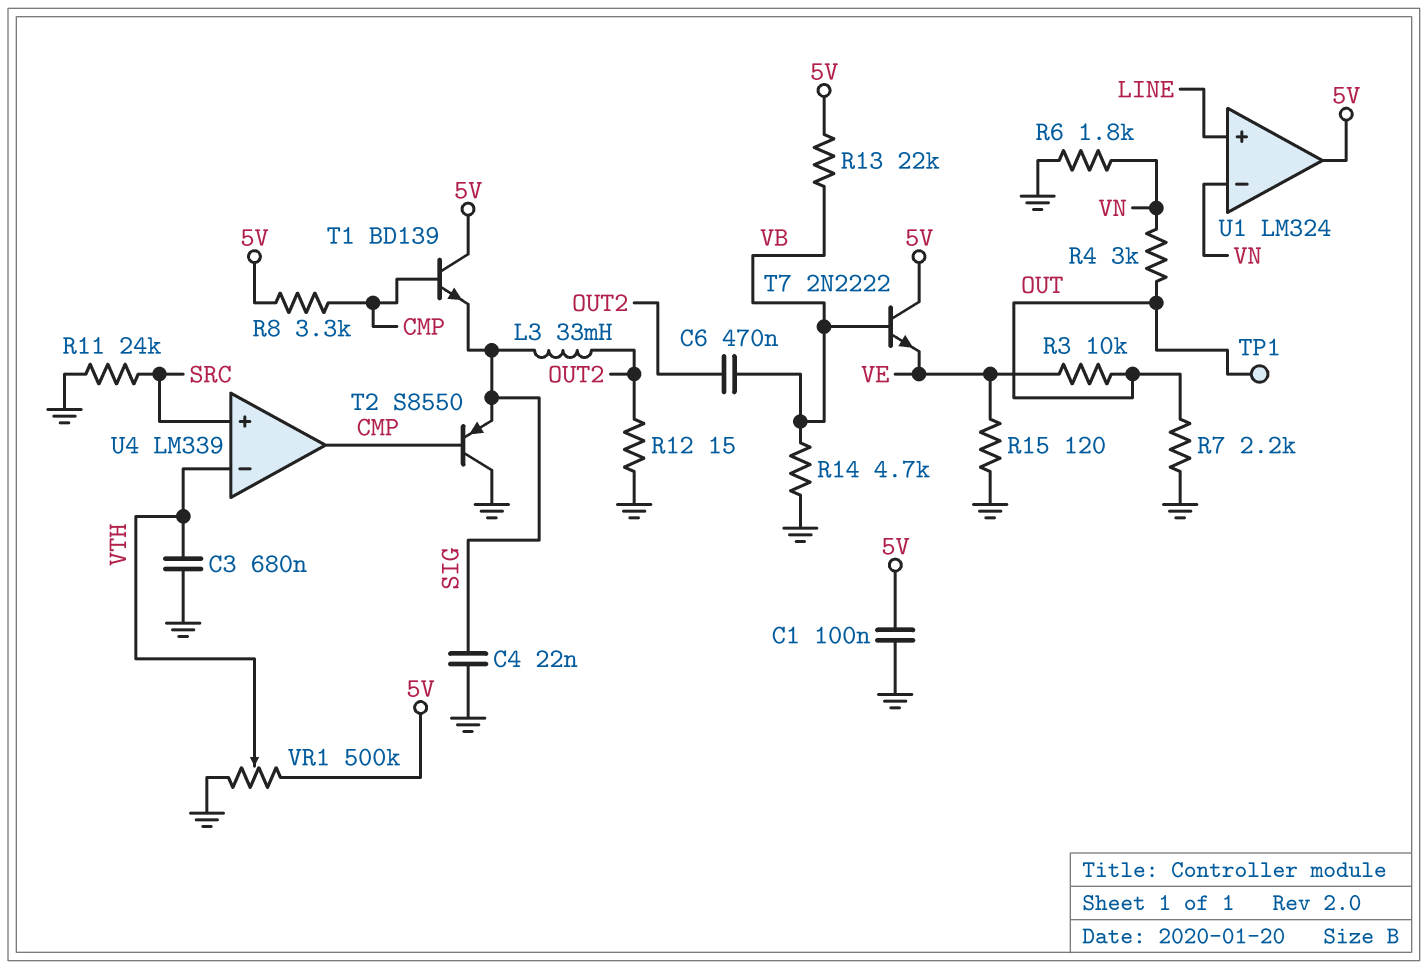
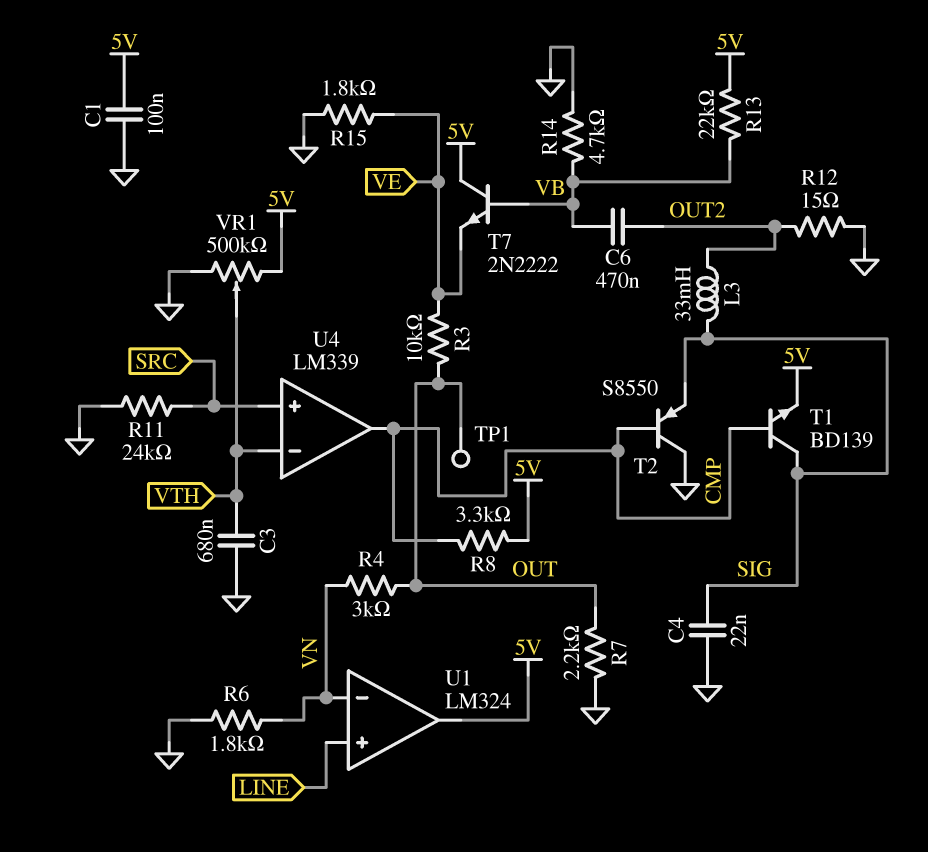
R15: 120 (GND, VE) -> 1.8k (GND, VE)
T1: NPN BD139 (B CMP, C 5V, E SIG) -> NPN BD139 (B CMP, C SIG, E 5V)

